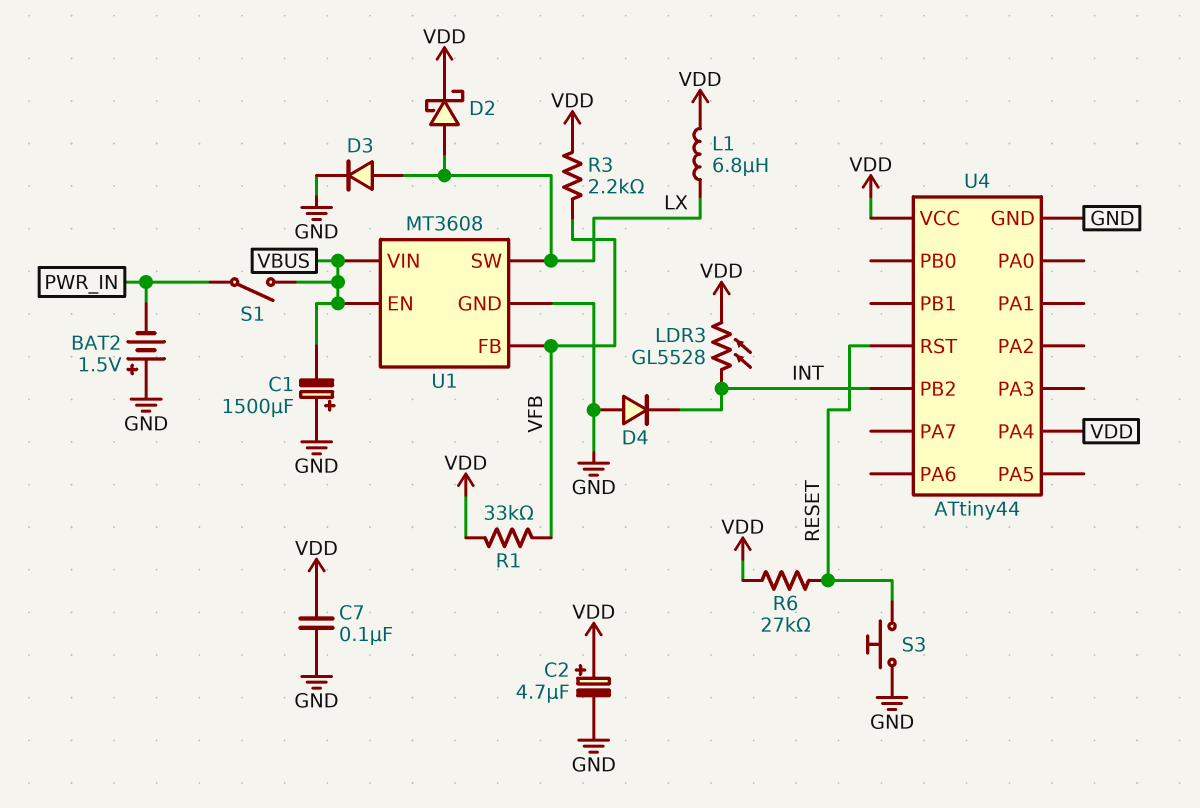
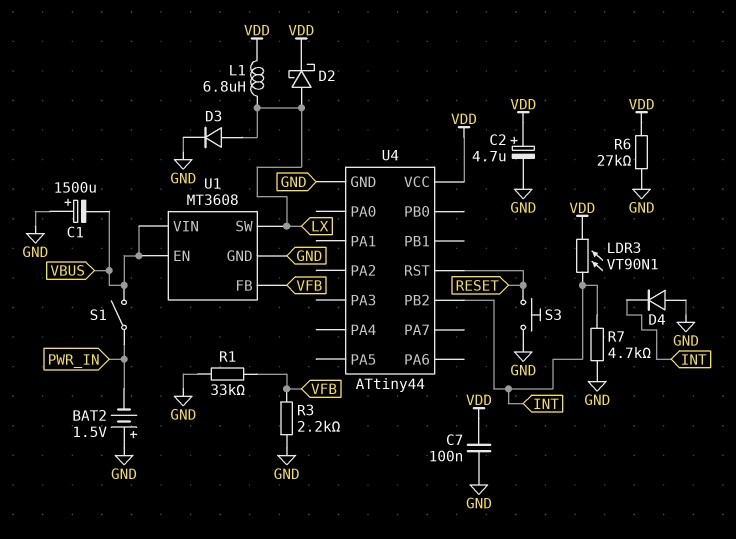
LDR3: GL5528 (INT, VDD) -> VT90N1 (INT, VDD)
R1: 33k (VDD, VFB) -> 33k (GND, VFB)
R3: 2.2k (VDD, VFB) -> 2.2k (GND, VFB)
R6: 27k (RESET, VDD) -> 27k (GND, VDD)
R7: none -> 4.7k (GND, INT)
U4 pin PA4: VDD -> none

